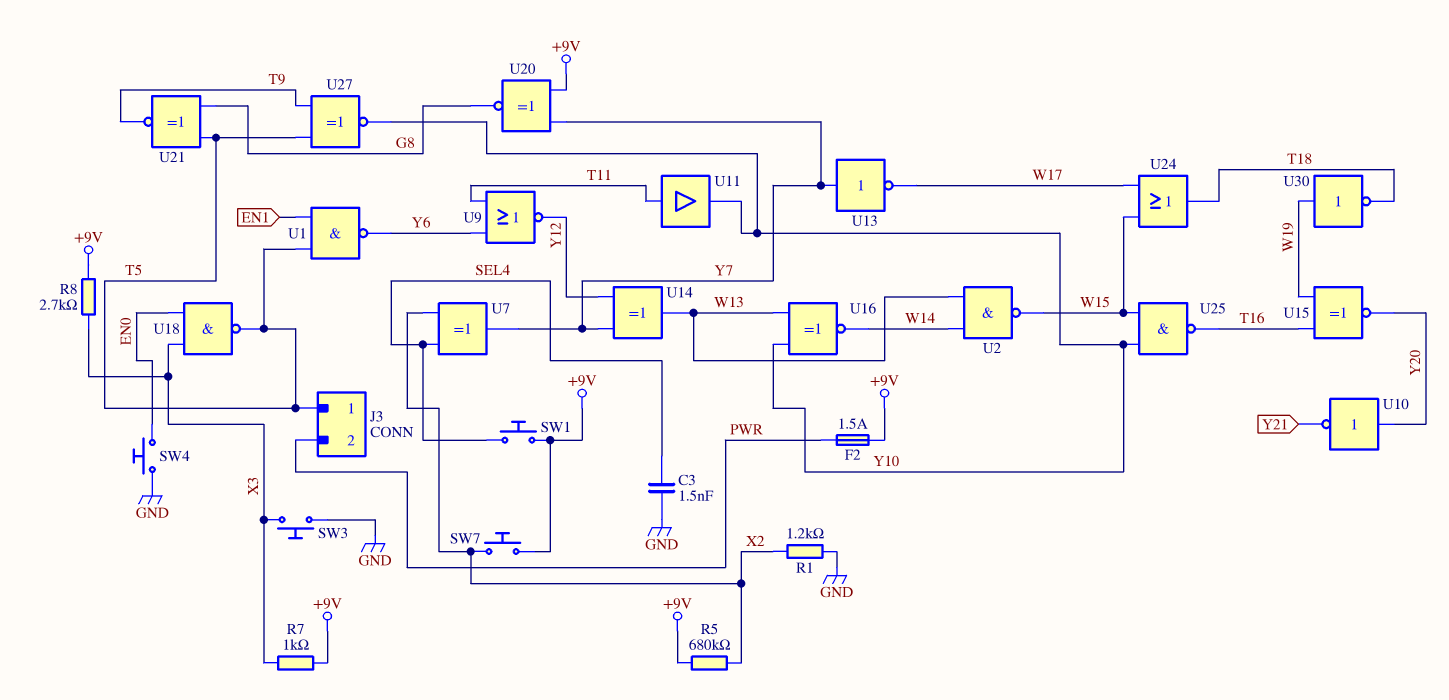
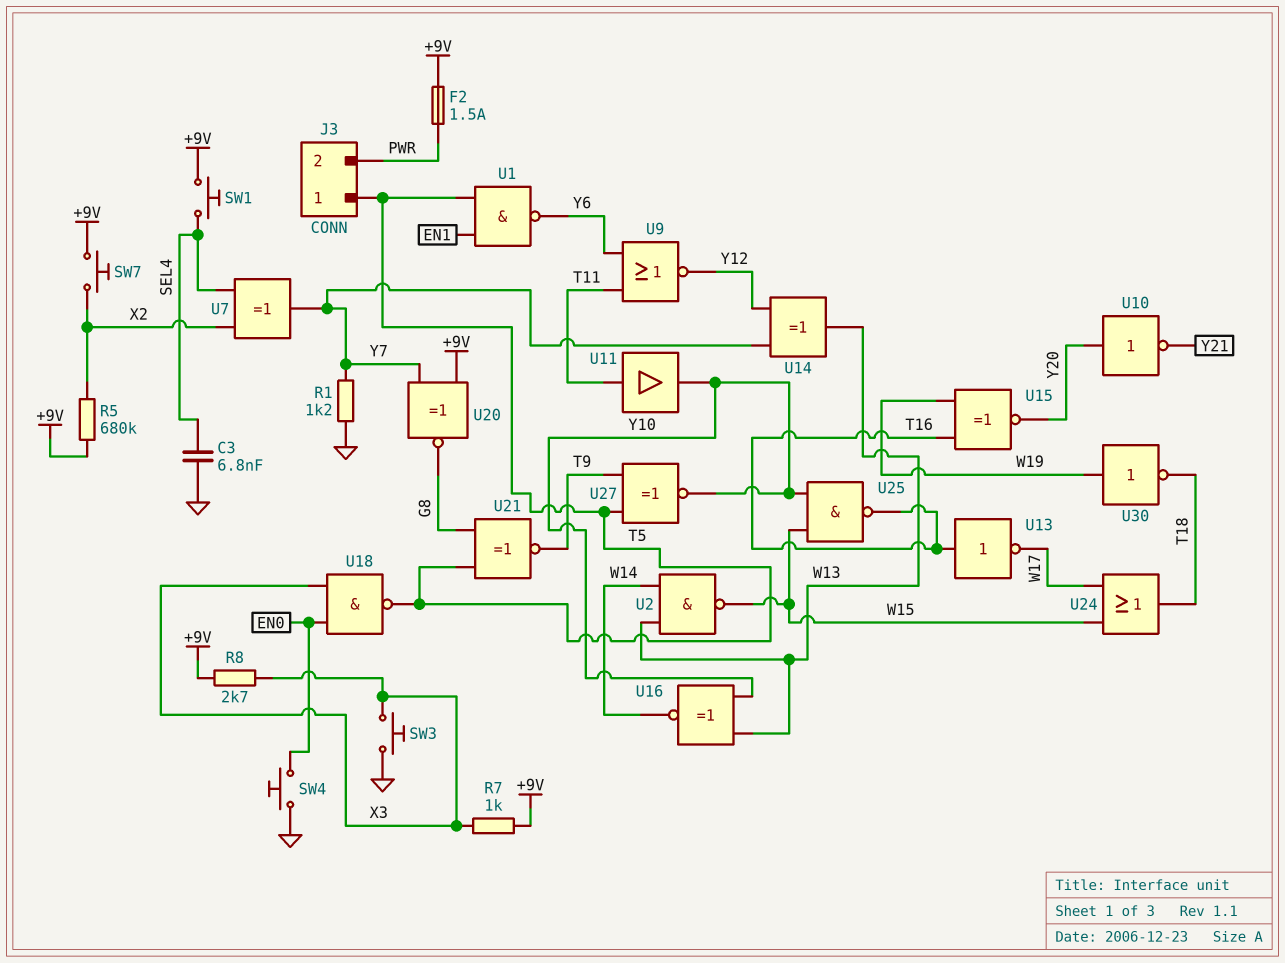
C3: 1.5nF (GND, SEL4) -> 6.8nF (GND, SEL4)
R1: 1.2k (GND, X2) -> 1.2k (GND, Y7)
U13: NOT (in Y7, out W17) -> NOT (in T16, out W17)

